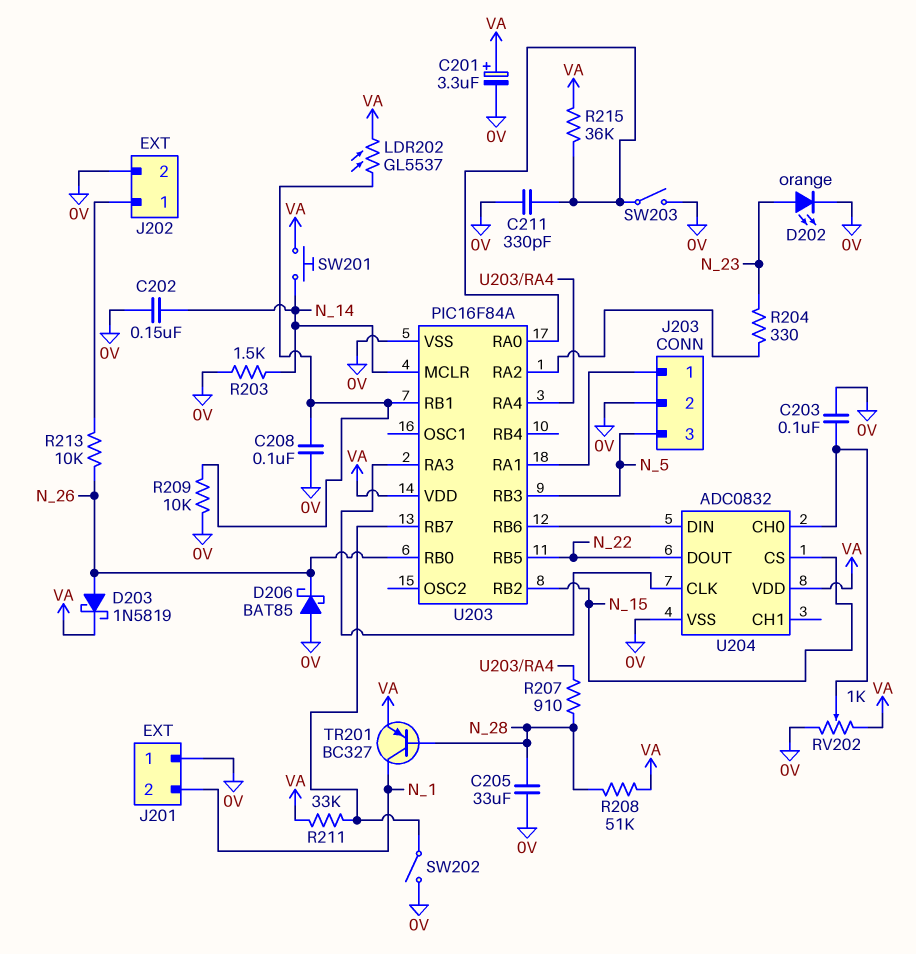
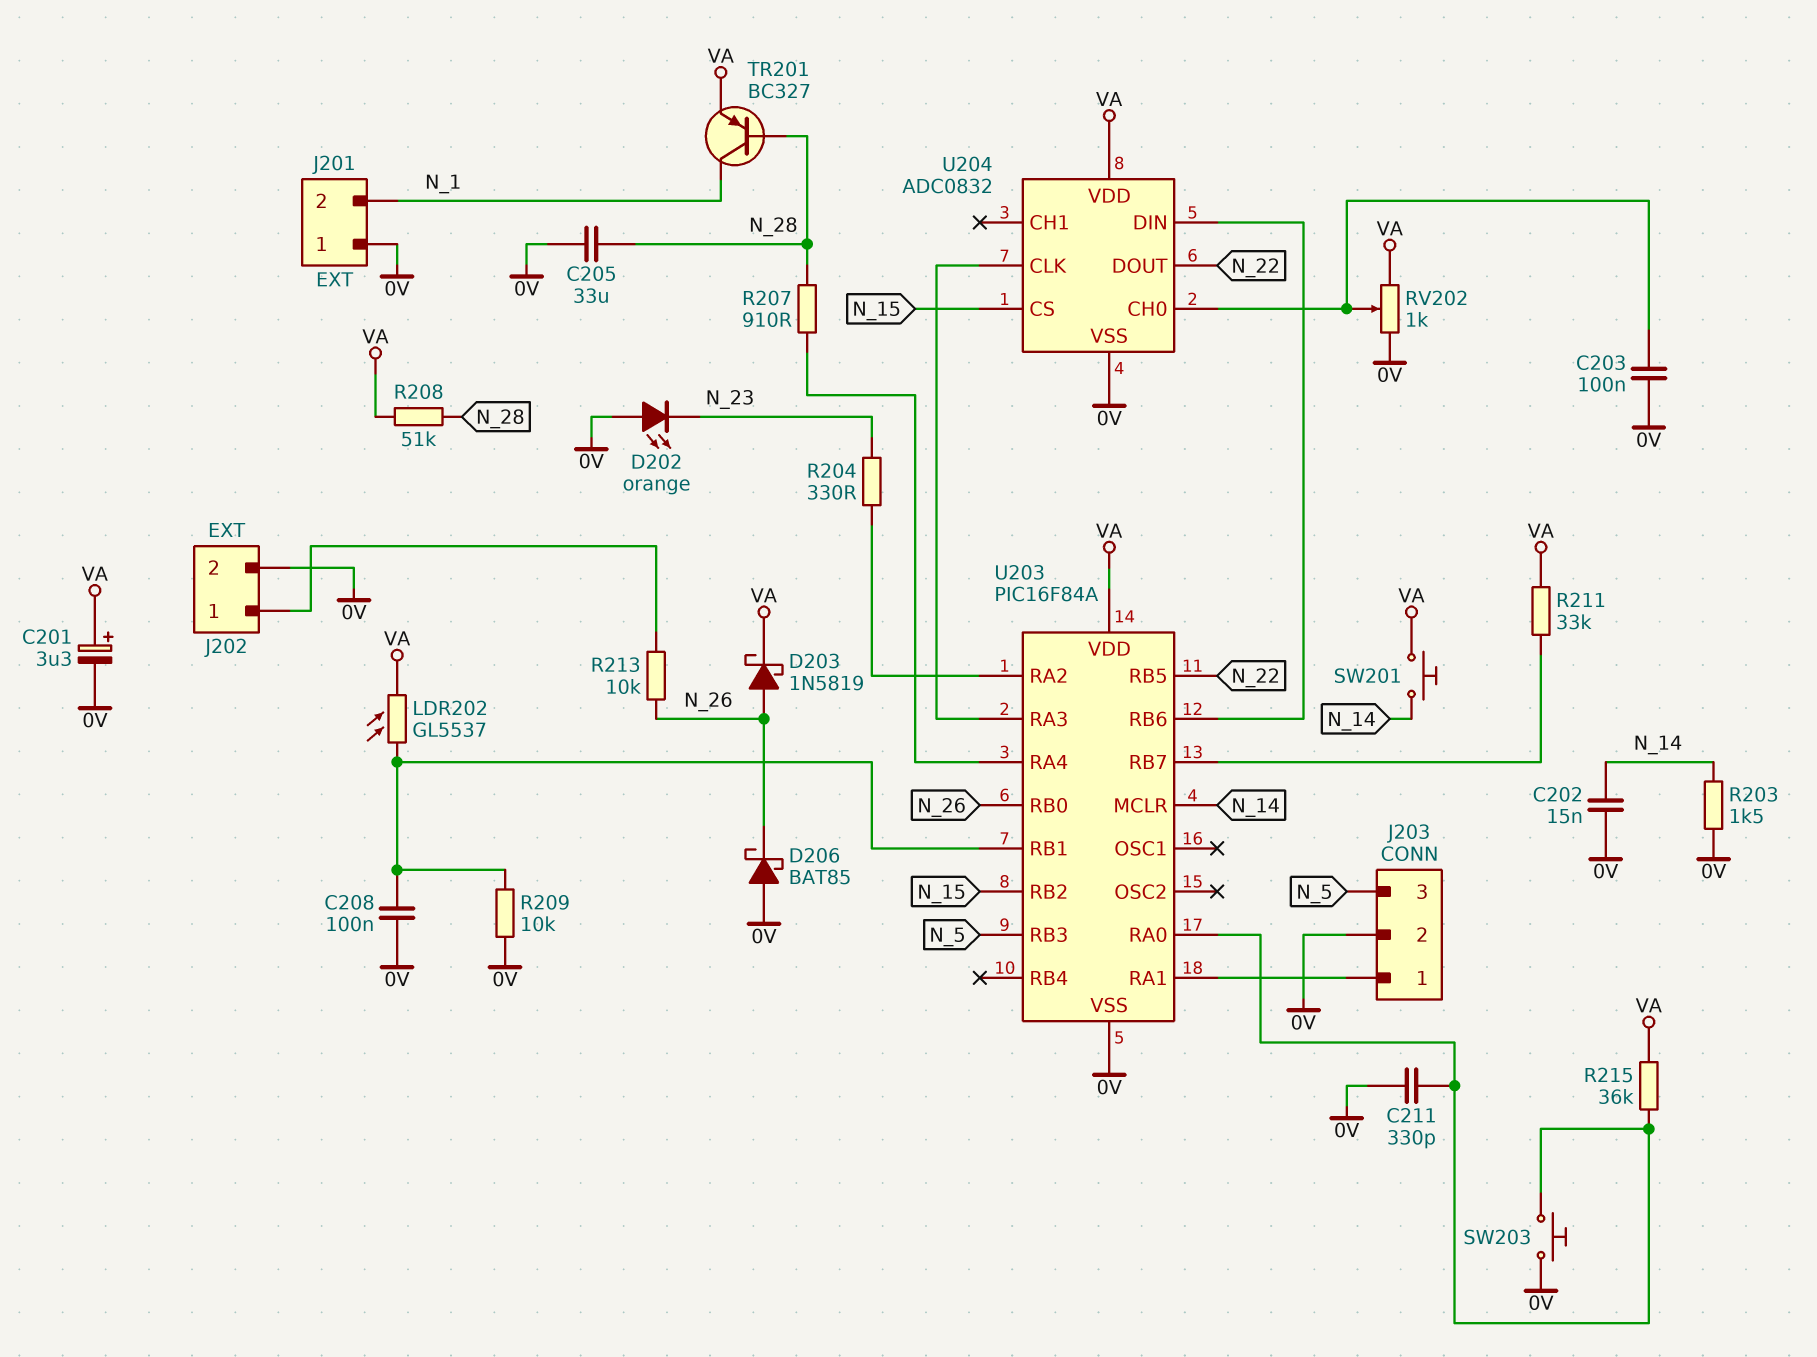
C202: 150nF (0V, N_14) -> 15nF (0V, N_14)
D202: LED orange (A N_23, K 0V) -> LED orange (A 0V, K N_23)
SW202: switch (0V, U203/RB7) -> none
SW203: switch (0V, U203/RA0) -> button (0V, U203/RA0)

